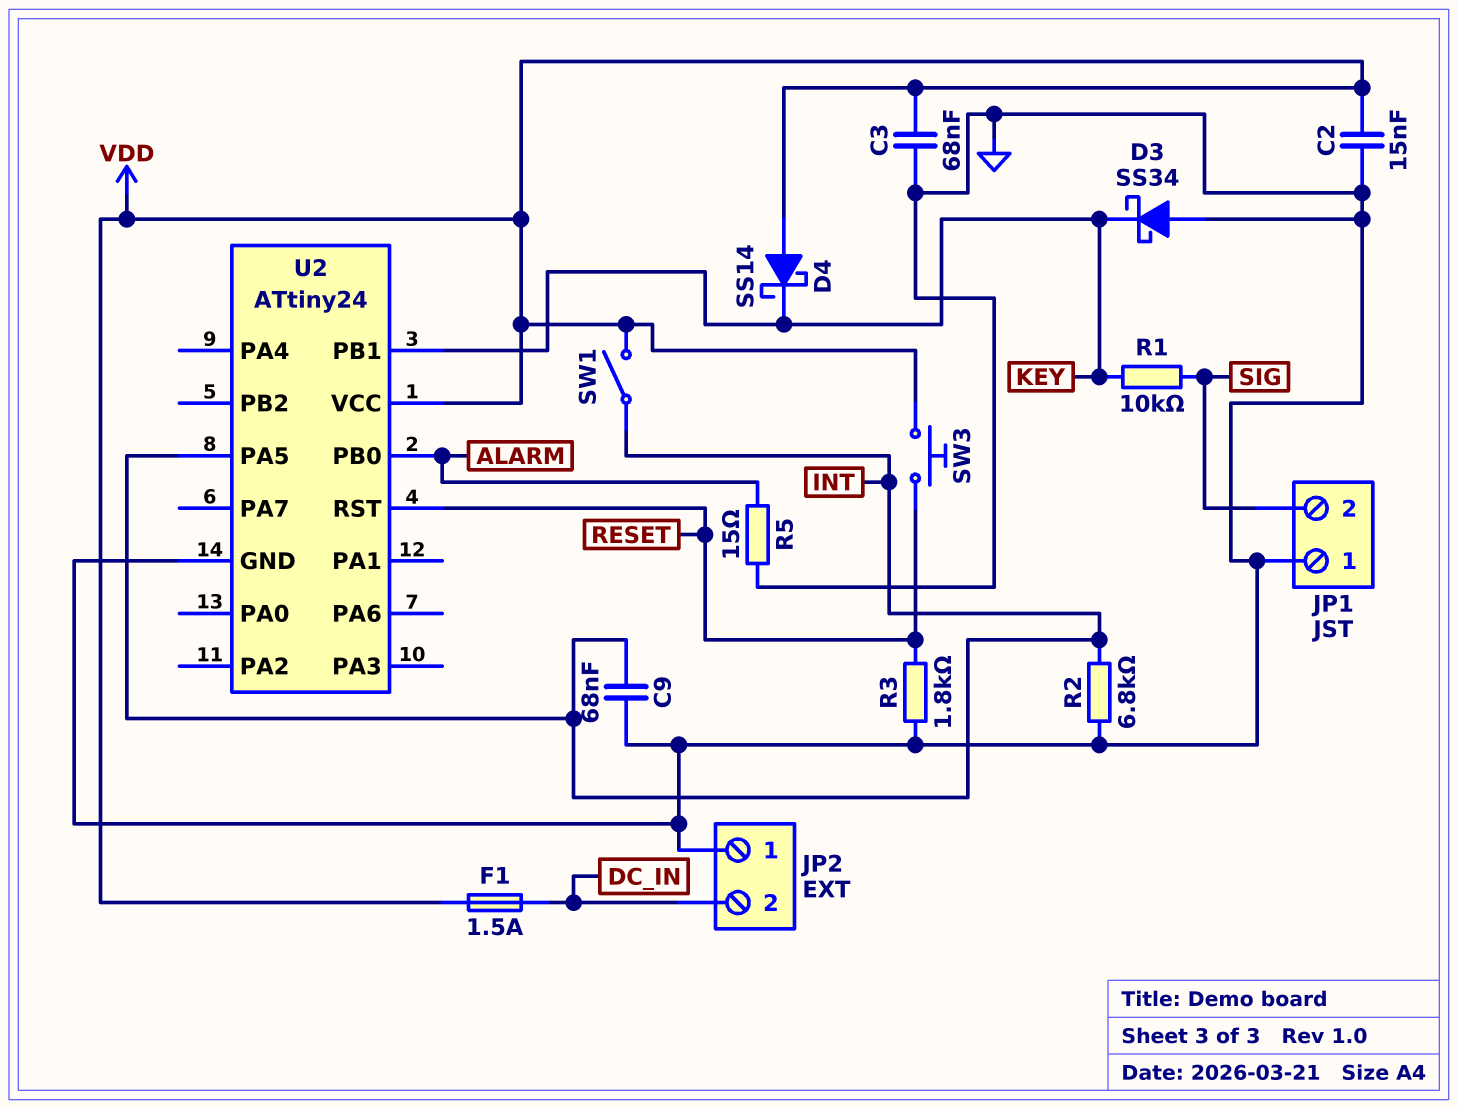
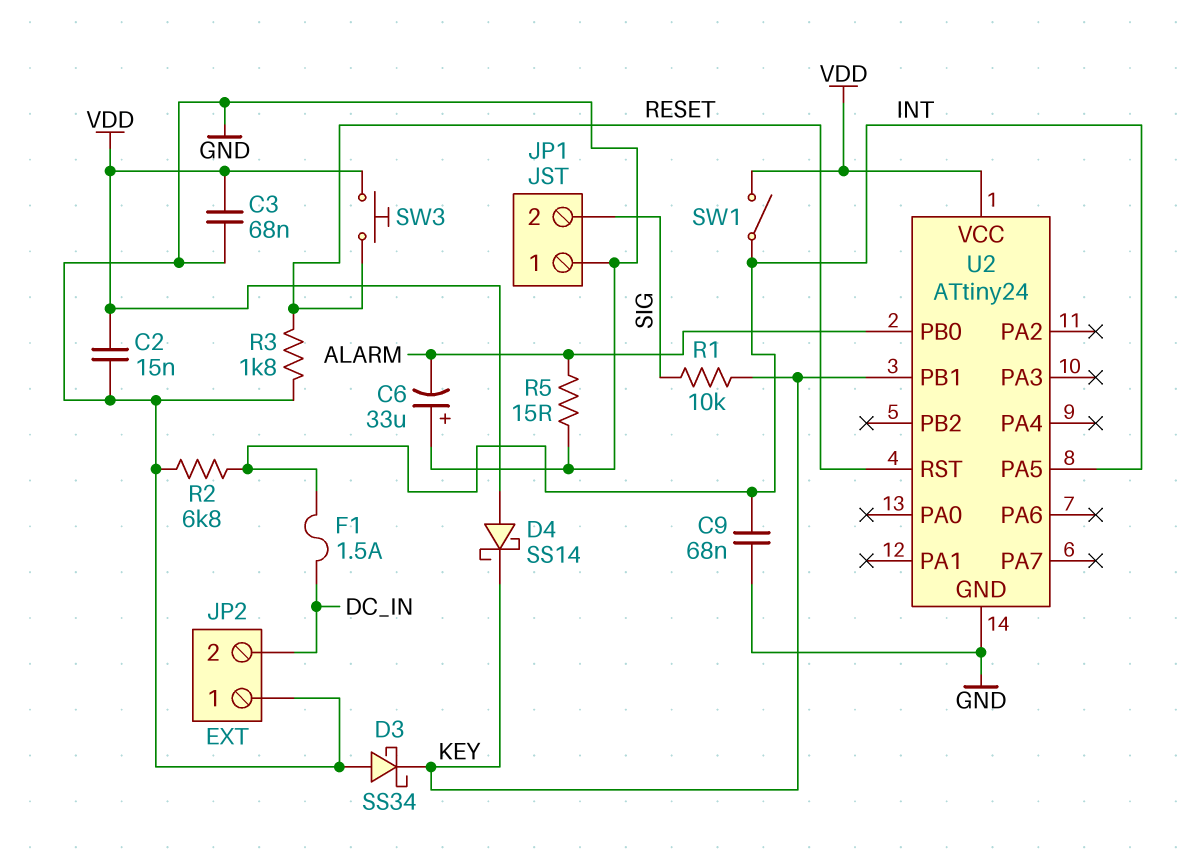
C6: none -> 33uF (plus GND, minus ALARM)
F1: 1.5A (DC_IN, VDD) -> 1.5A (DC_IN, INT)

